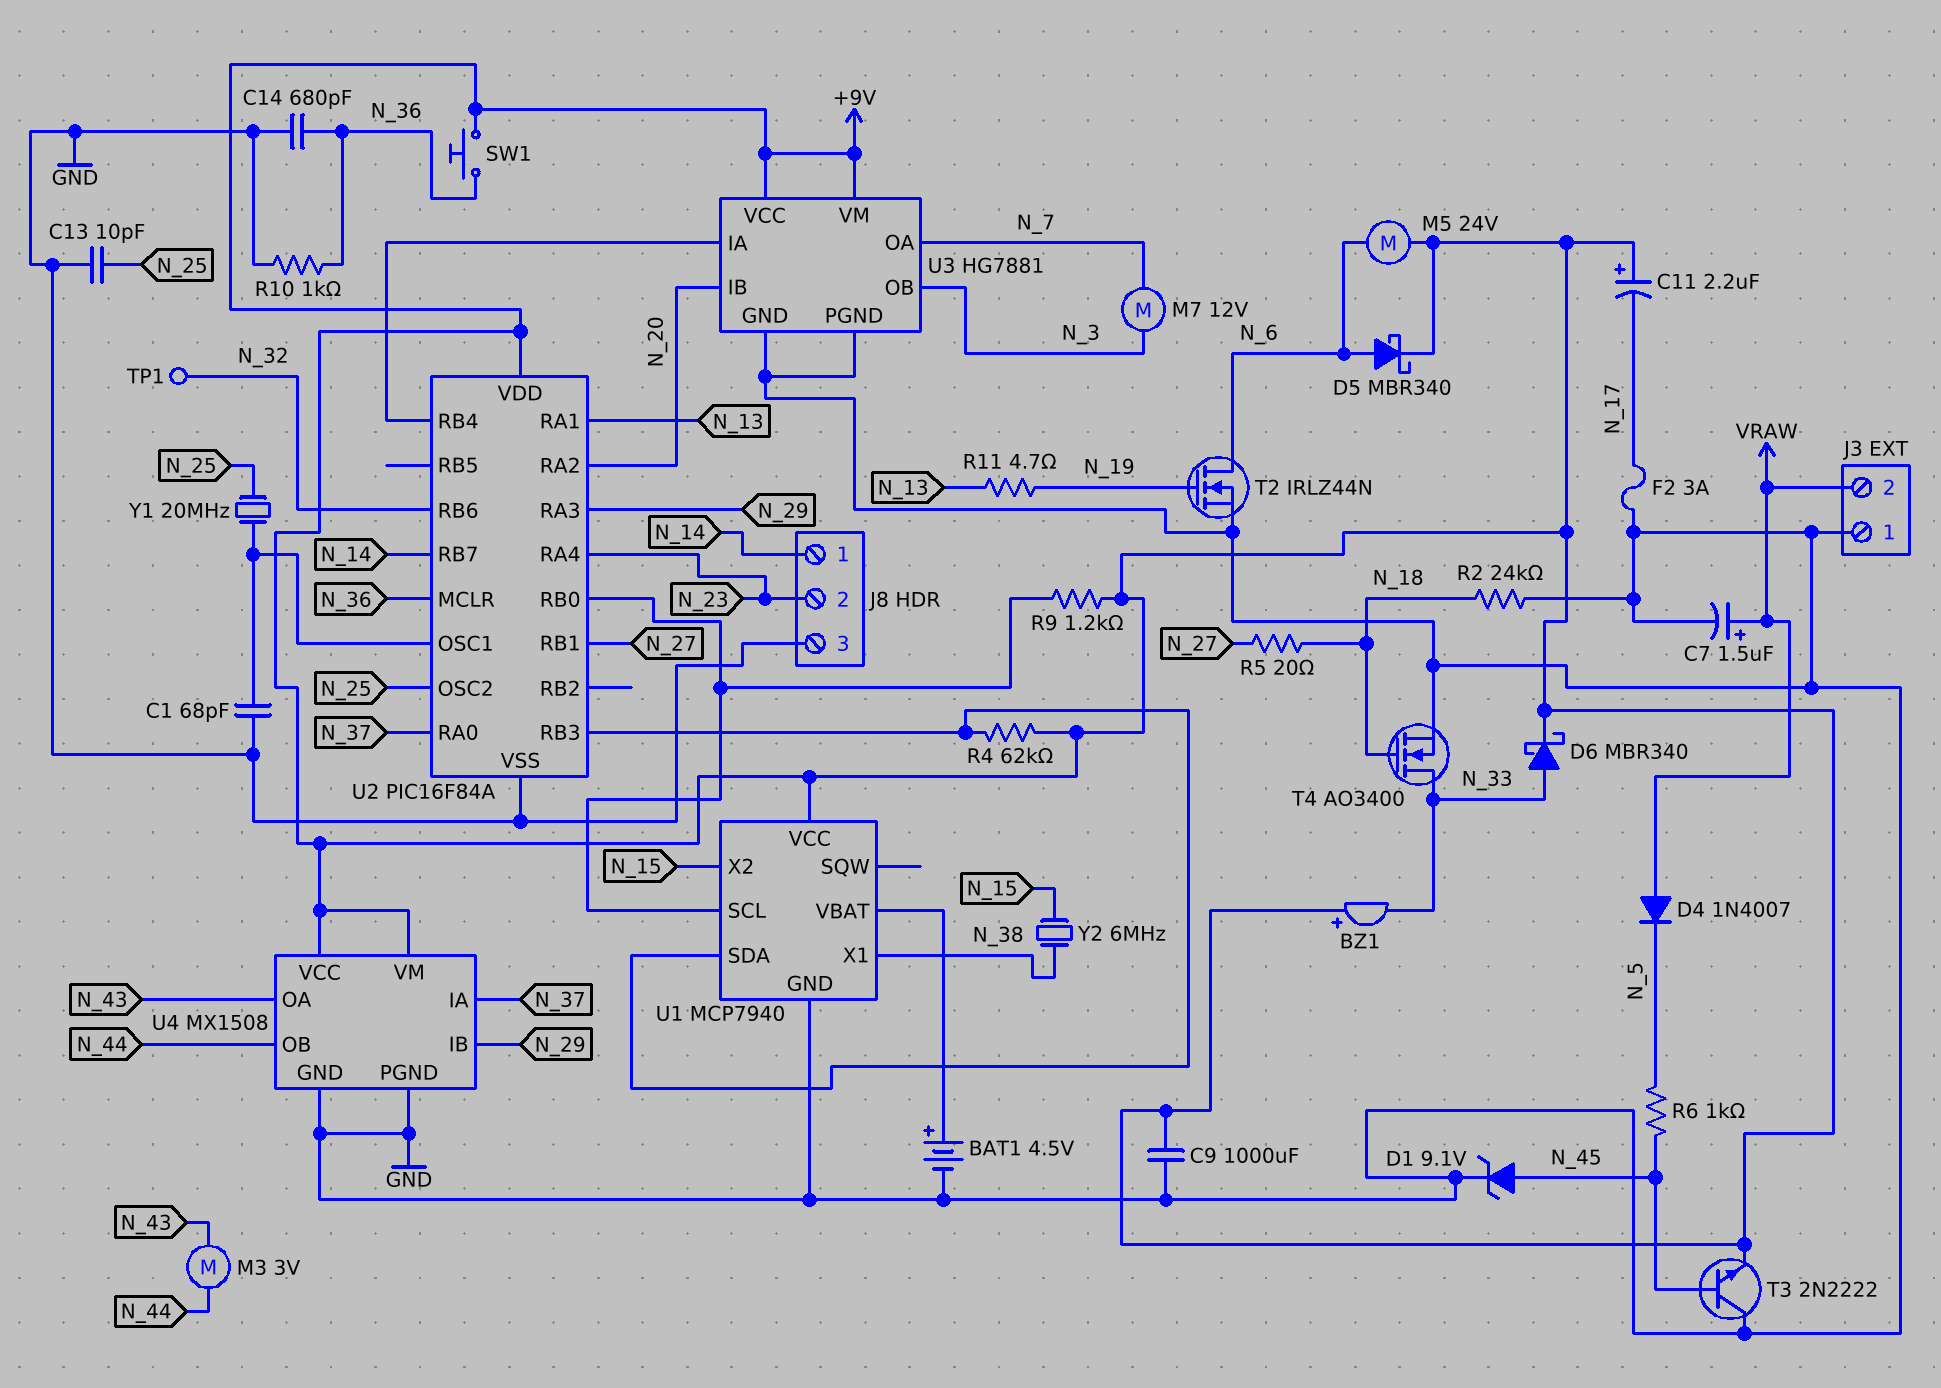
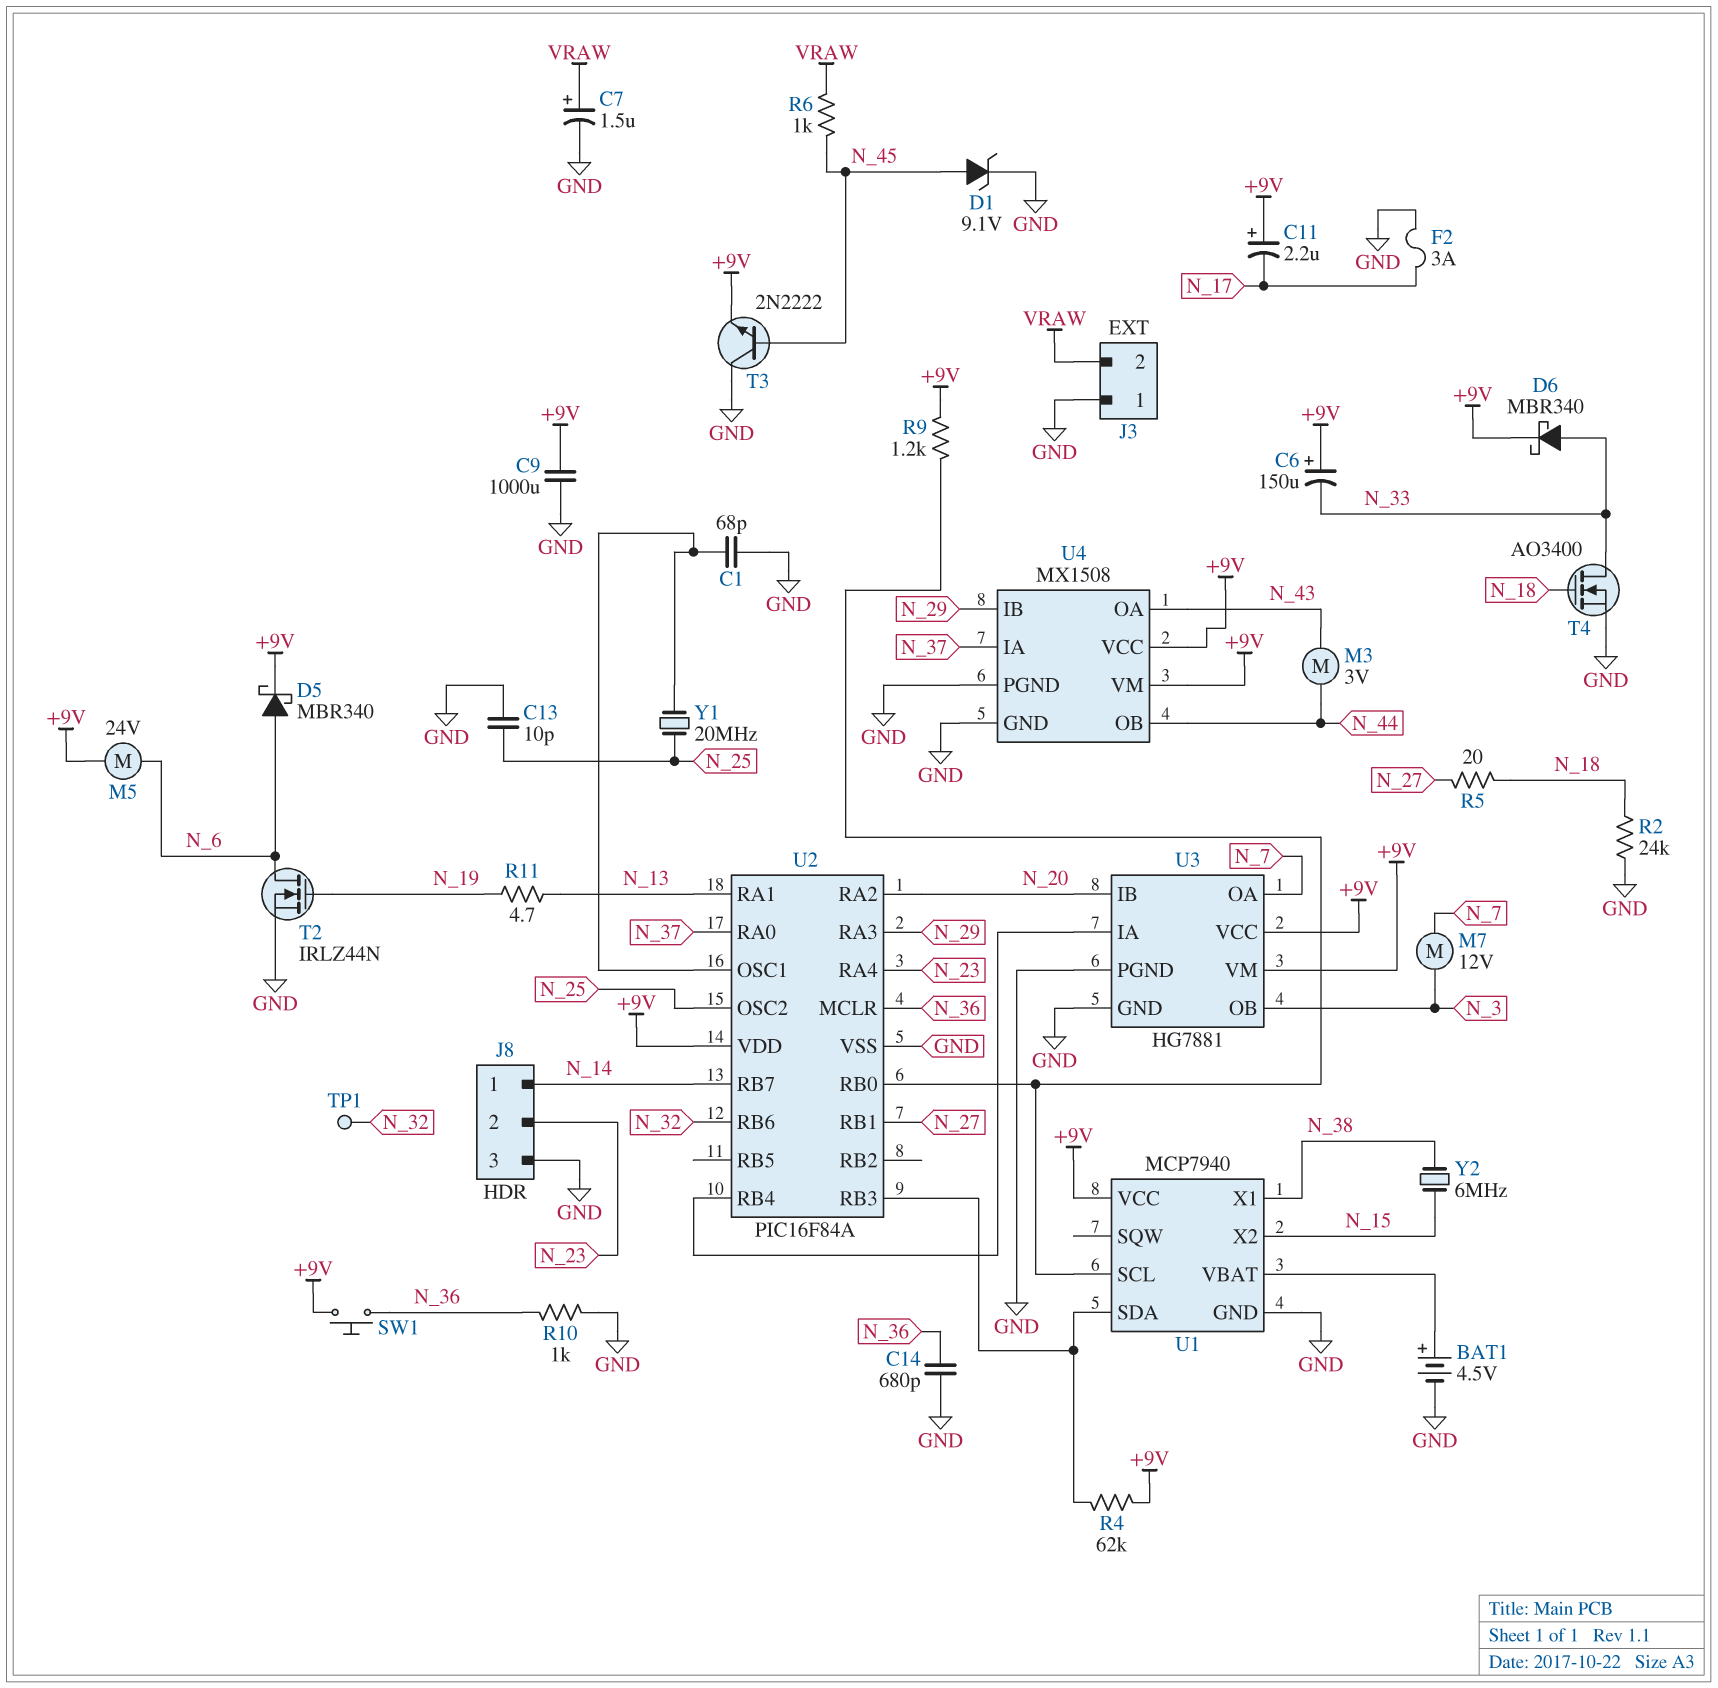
BZ1: buzzer (plus +9V, minus N_33) -> none
C6: none -> 150uF (plus +9V, minus N_33)
D4: diode 1N4007 (A VRAW, K N_5) -> none
R6: 1k (N_5, N_45) -> 1k (N_45, VRAW)

